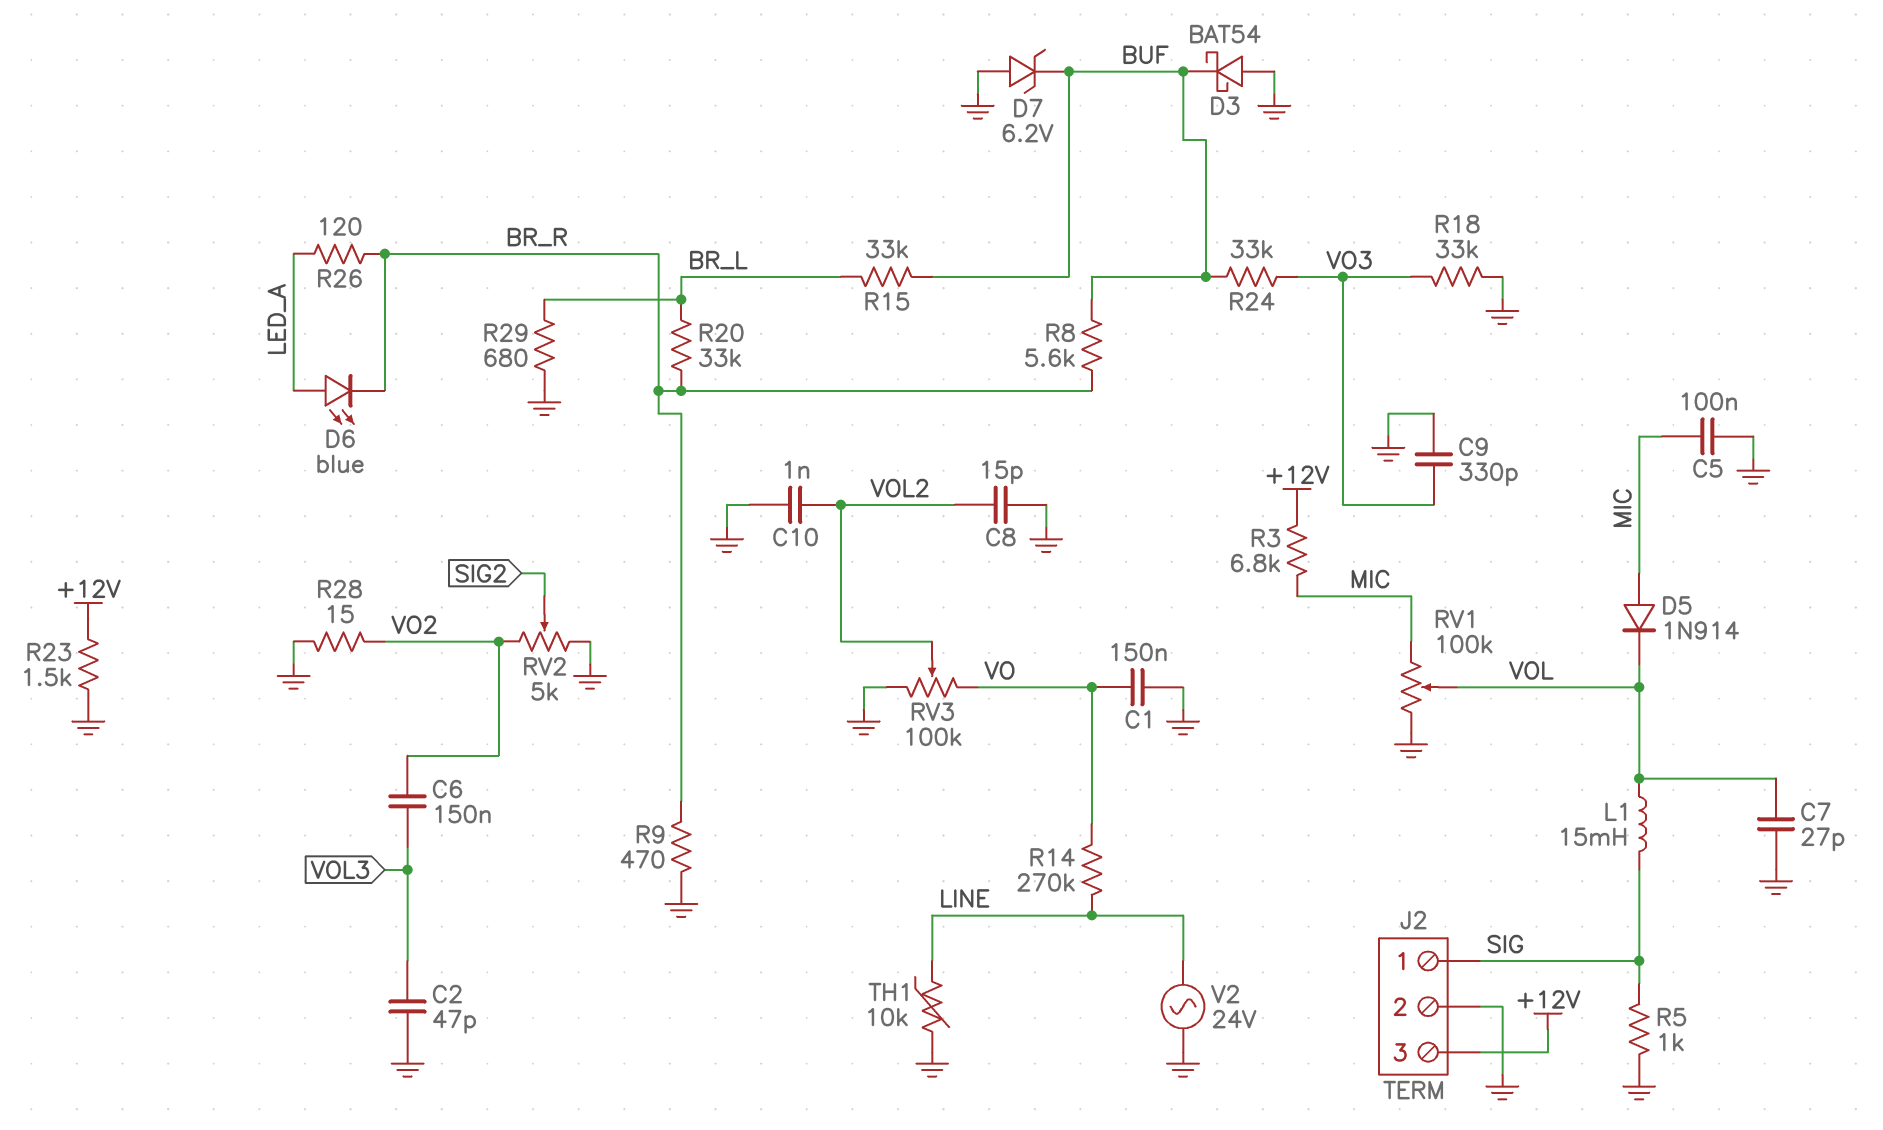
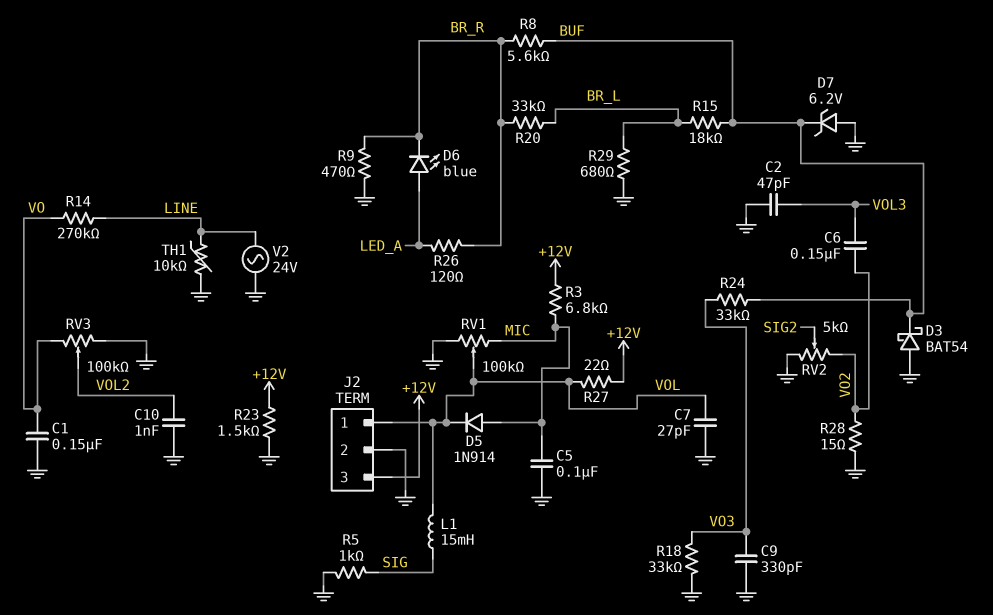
C8: 15pF (GND, VOL2) -> none
J2 pin 1: SIG -> VOL
R15: 33k (BR_L, BUF) -> 18k (BR_L, BUF)
R27: none -> 22 (+12V, VOL)

